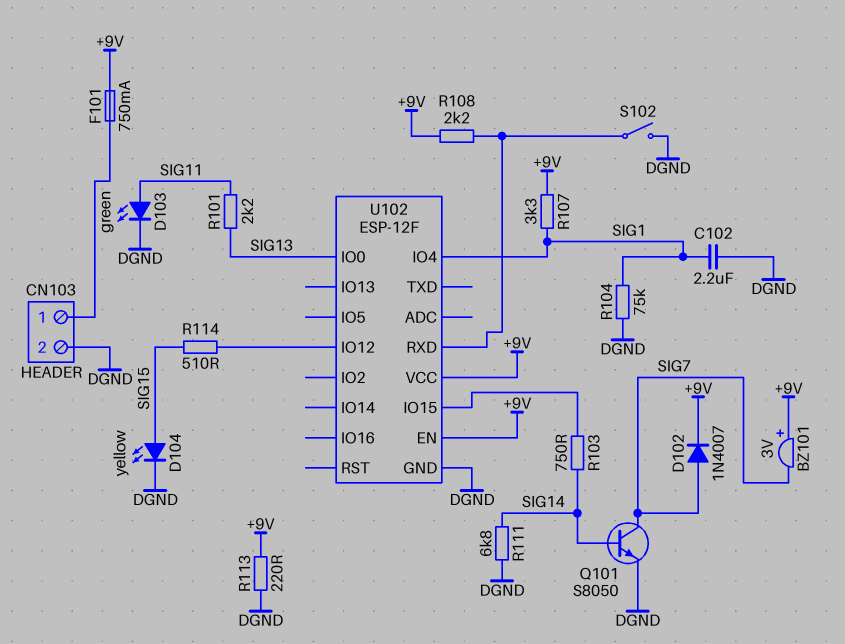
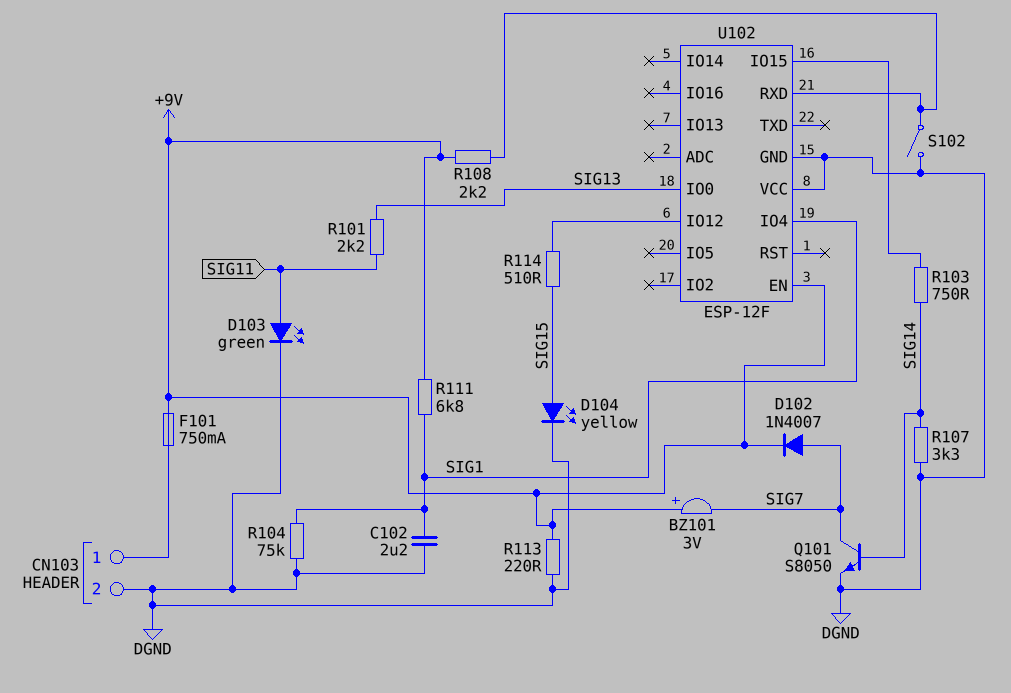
R107: 3.3k (+9V, SIG1) -> 3.3k (DGND, SIG14)
R111: 6.8k (DGND, SIG14) -> 6.8k (+9V, SIG1)
U102 pin VCC: +9V -> DGND

